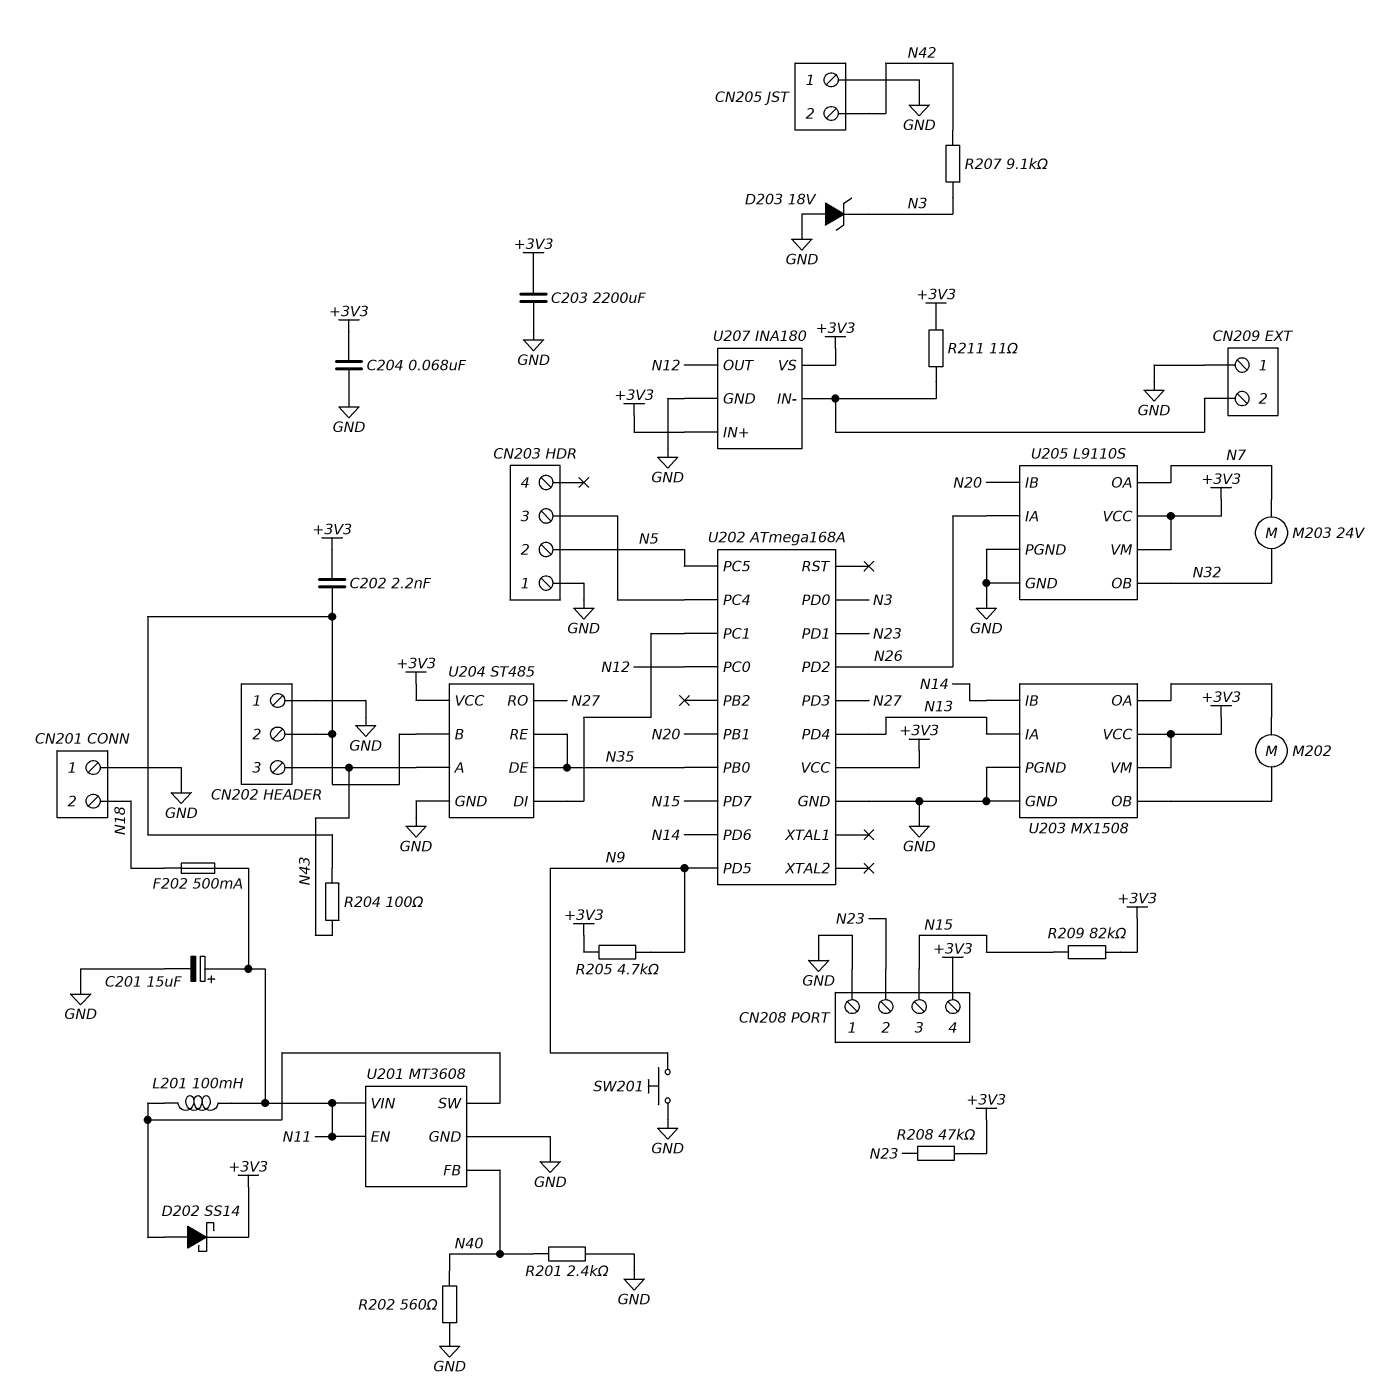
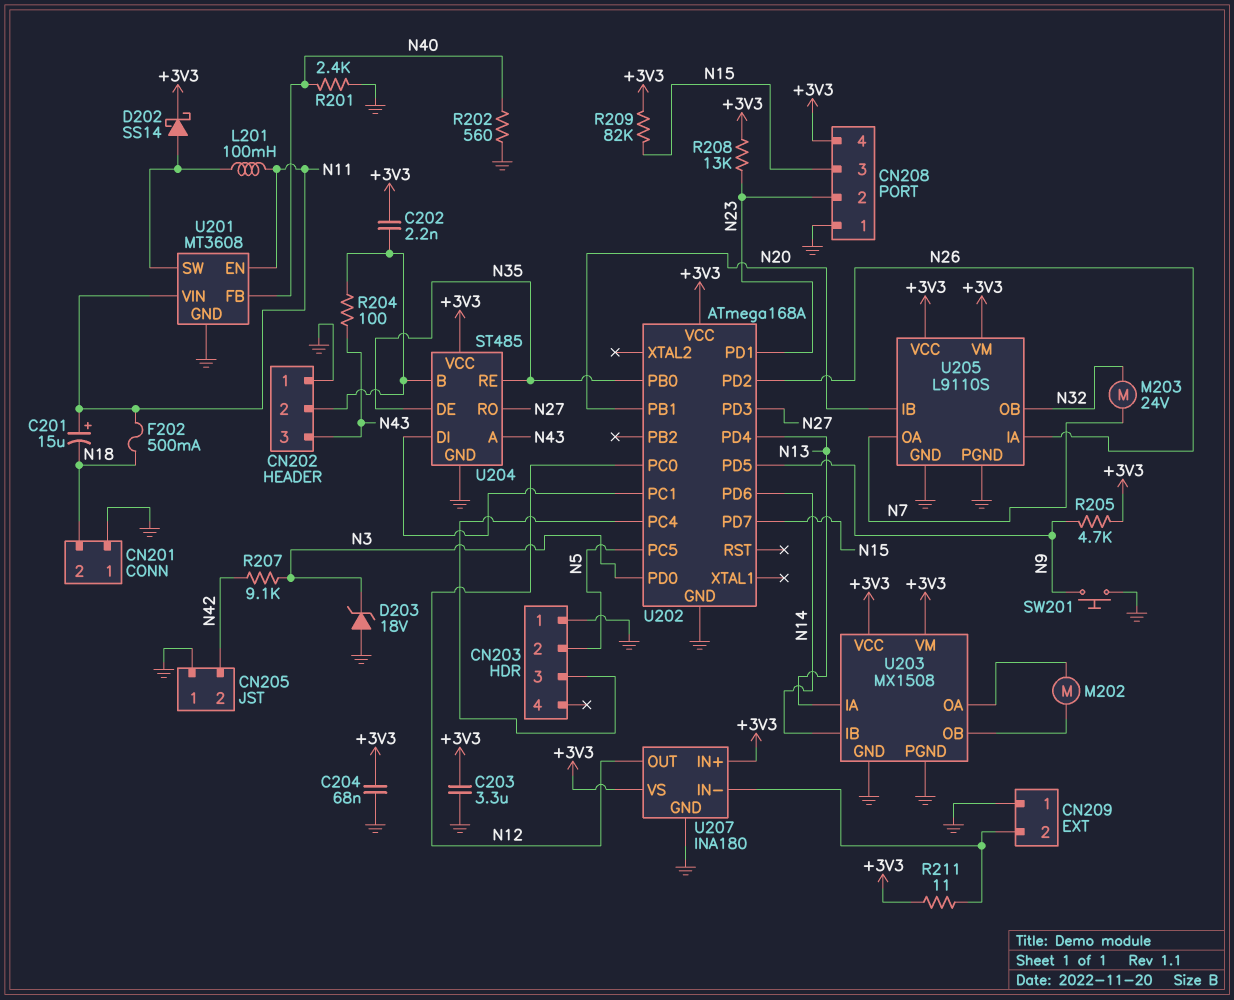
C201: 15uF (plus N11, minus GND) -> 15uF (plus N11, minus N18)
C203: 2200uF (+3V3, GND) -> 3.3uF (+3V3, GND)
R208: 47k (+3V3, N23) -> 13k (+3V3, N23)

